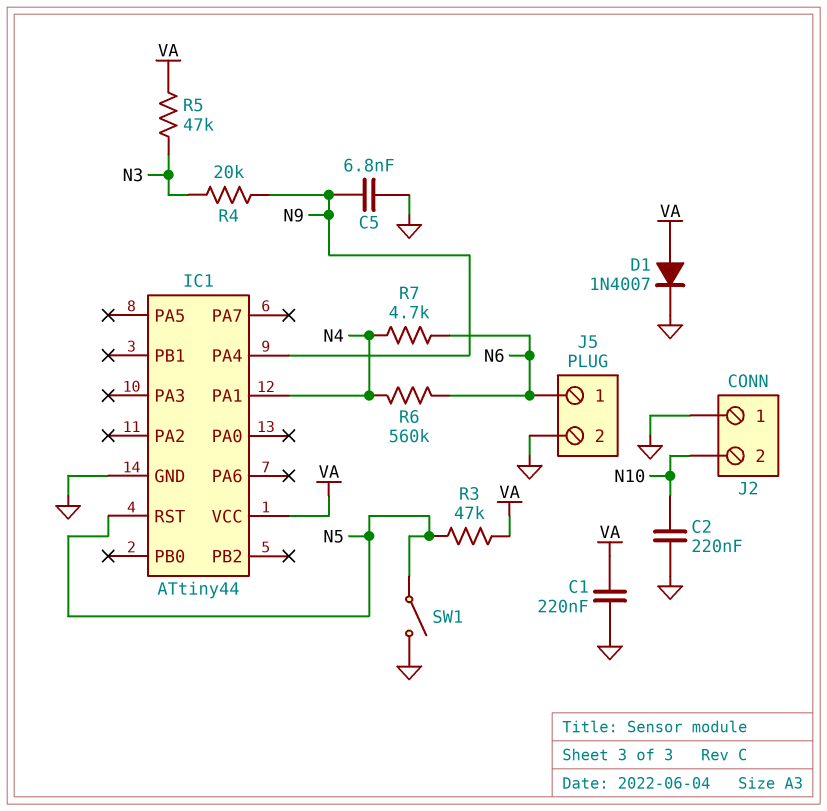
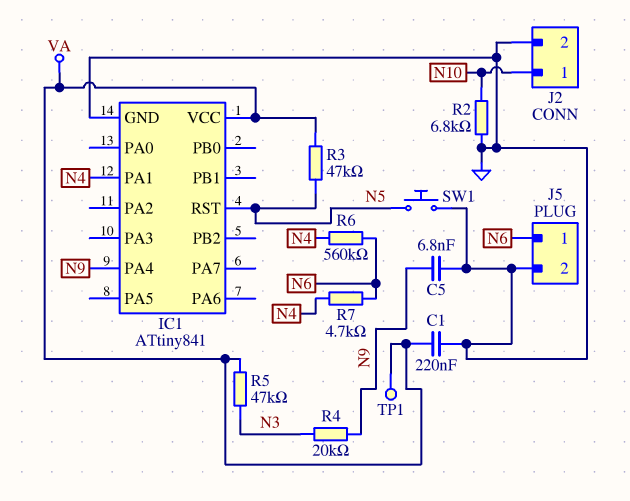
C2: 220nF (GND, N10) -> none
D1: diode 1N4007 (A VA, K GND) -> none
IC1: ATtiny44 -> ATtiny841
J2 pin 1: GND -> N10
J2 pin 2: N10 -> GND
R2: none -> 6.8k (GND, N10)
SW1: switch (GND, N5) -> button (GND, N5)
TP1: none -> test point (VA)

